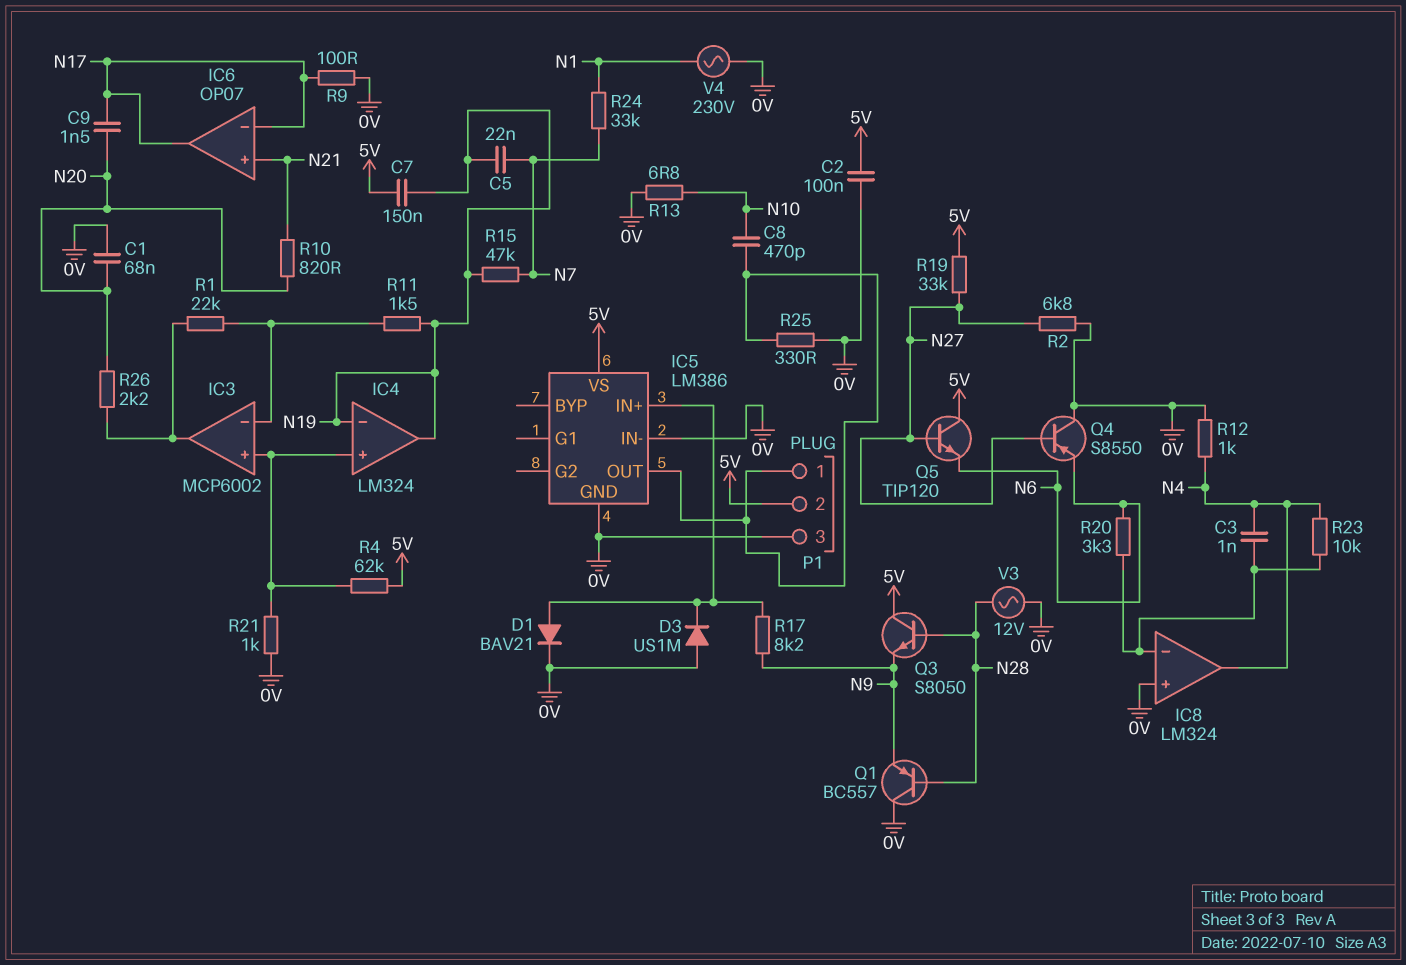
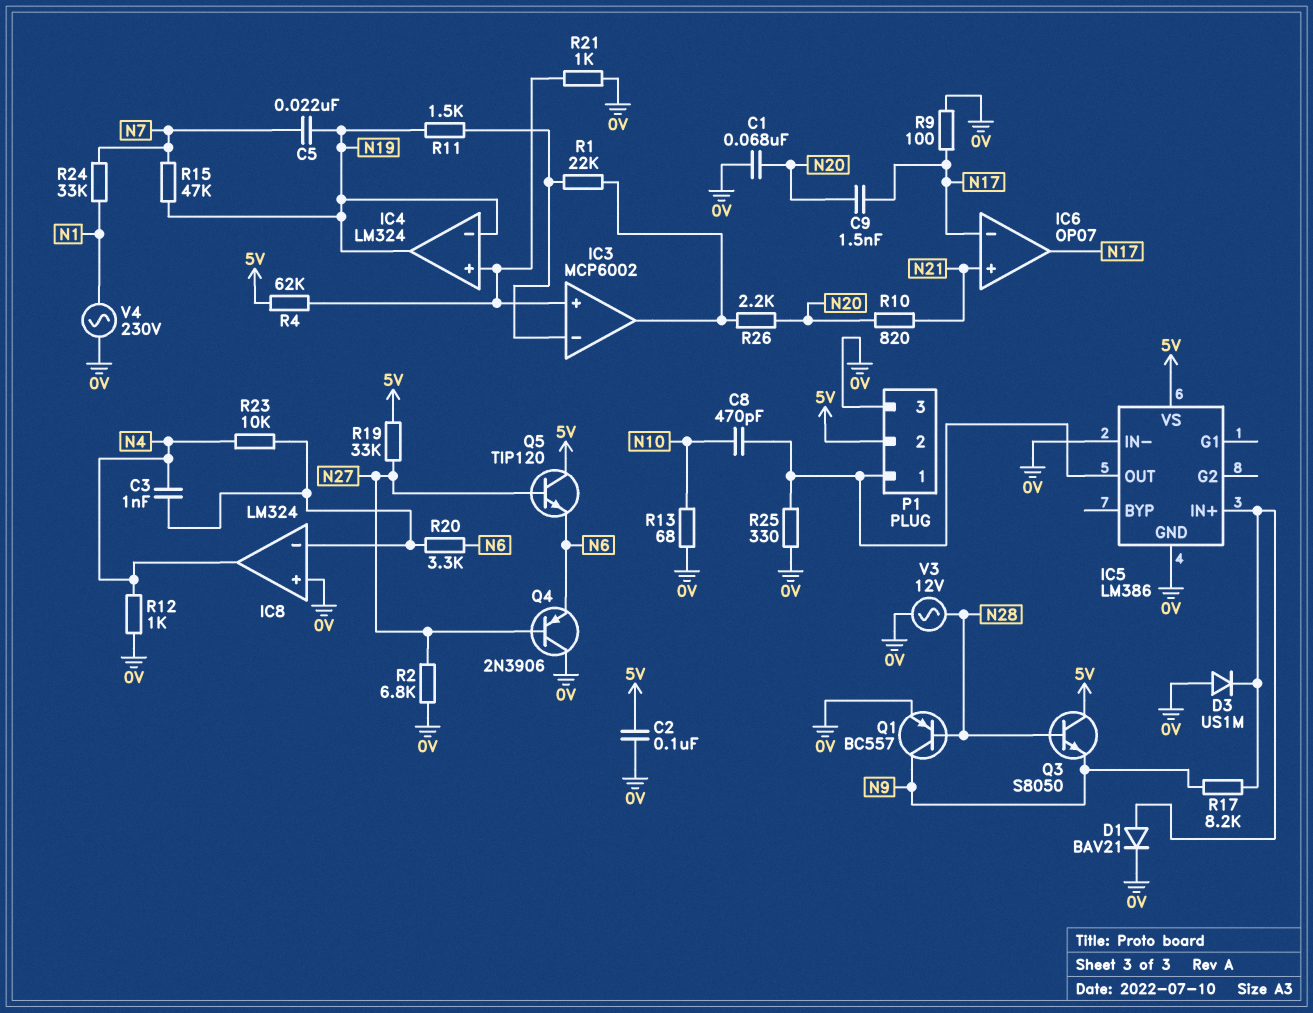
C7: 150nF (5V, N19) -> none
Q1: PNP BC557 (B N28, C 0V, E N9) -> PNP BC557 (B N28, C N9, E 0V)
Q4: PNP S8550 (B N27, C 0V, E N6) -> PNP 2N3906 (B N27, C 0V, E N6)
R13: 6.8 (0V, N10) -> 68 (0V, N10)

